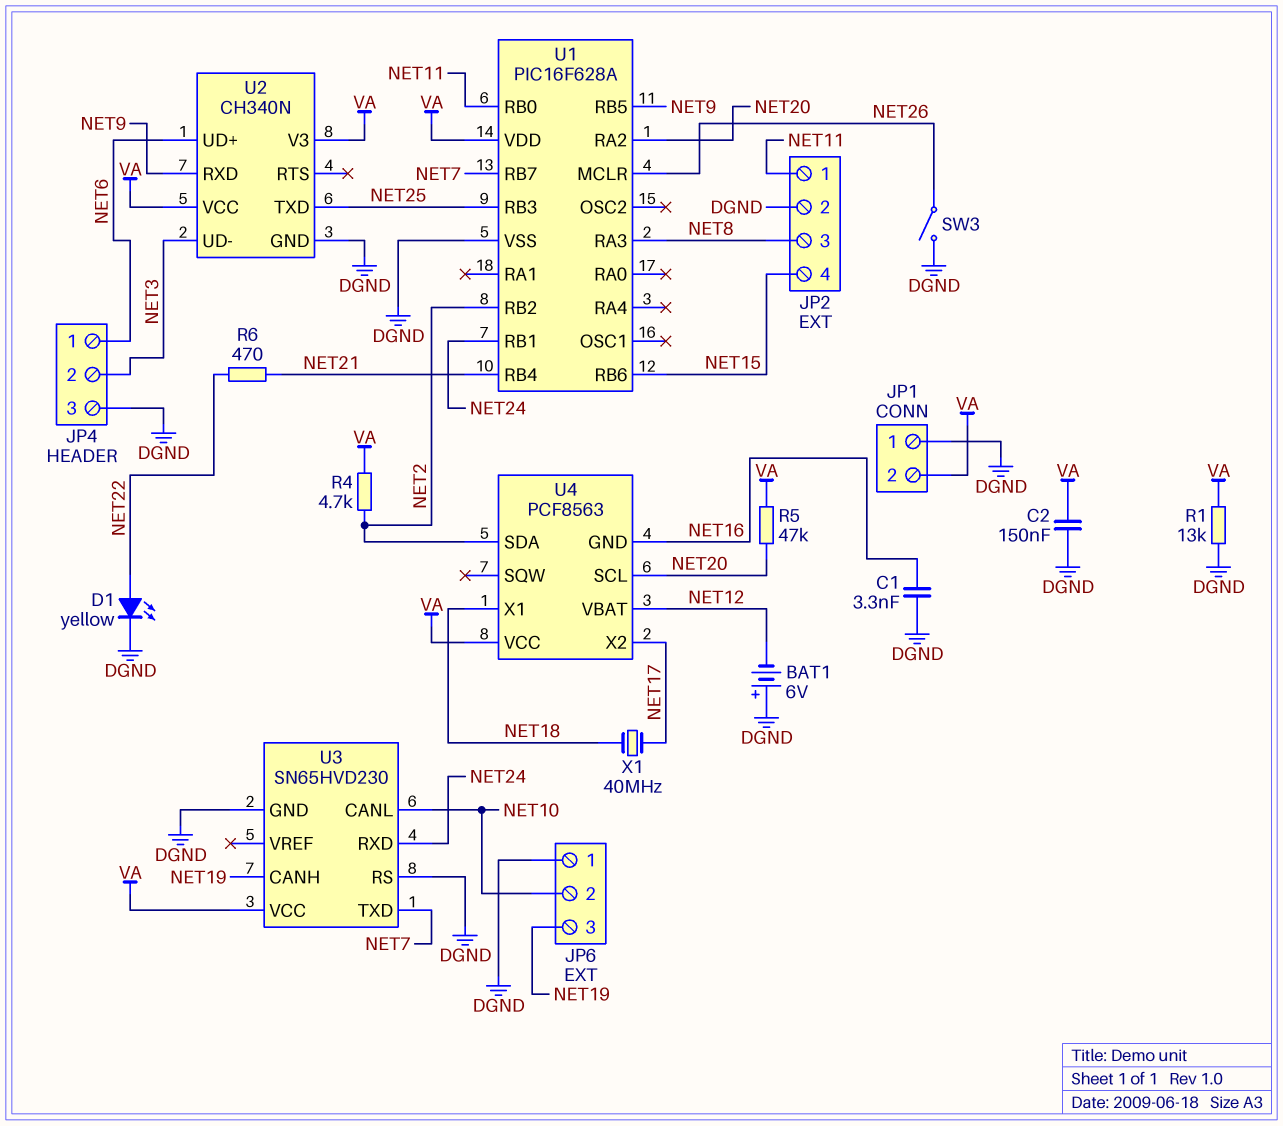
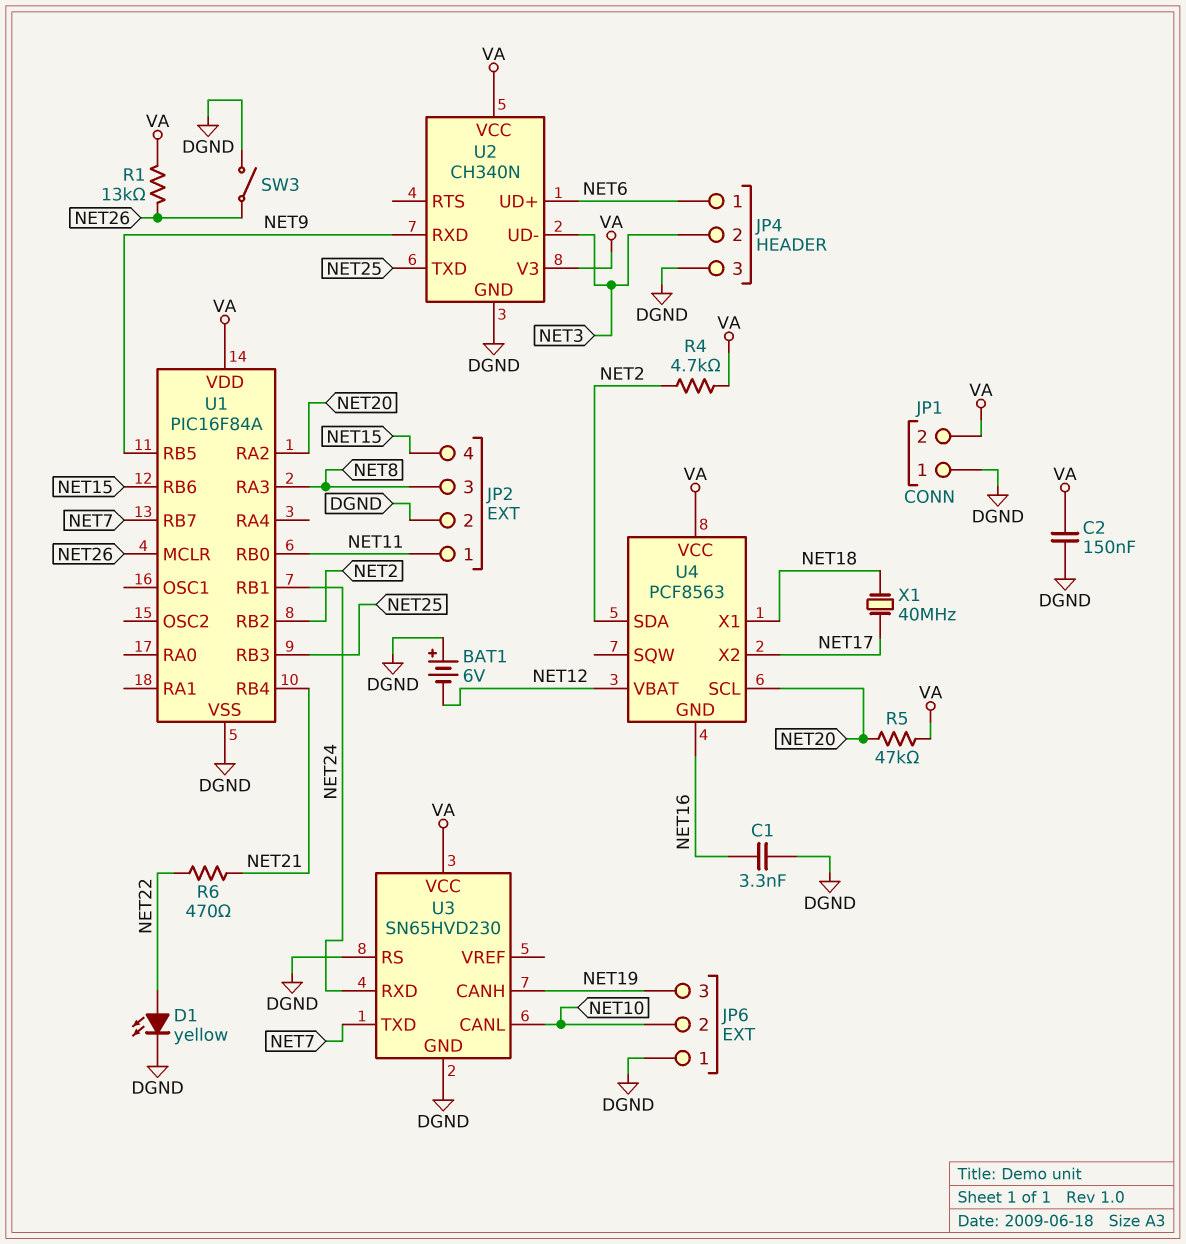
R1: 13k (DGND, VA) -> 13k (NET26, VA)
U1: PIC16F628A -> PIC16F84A

